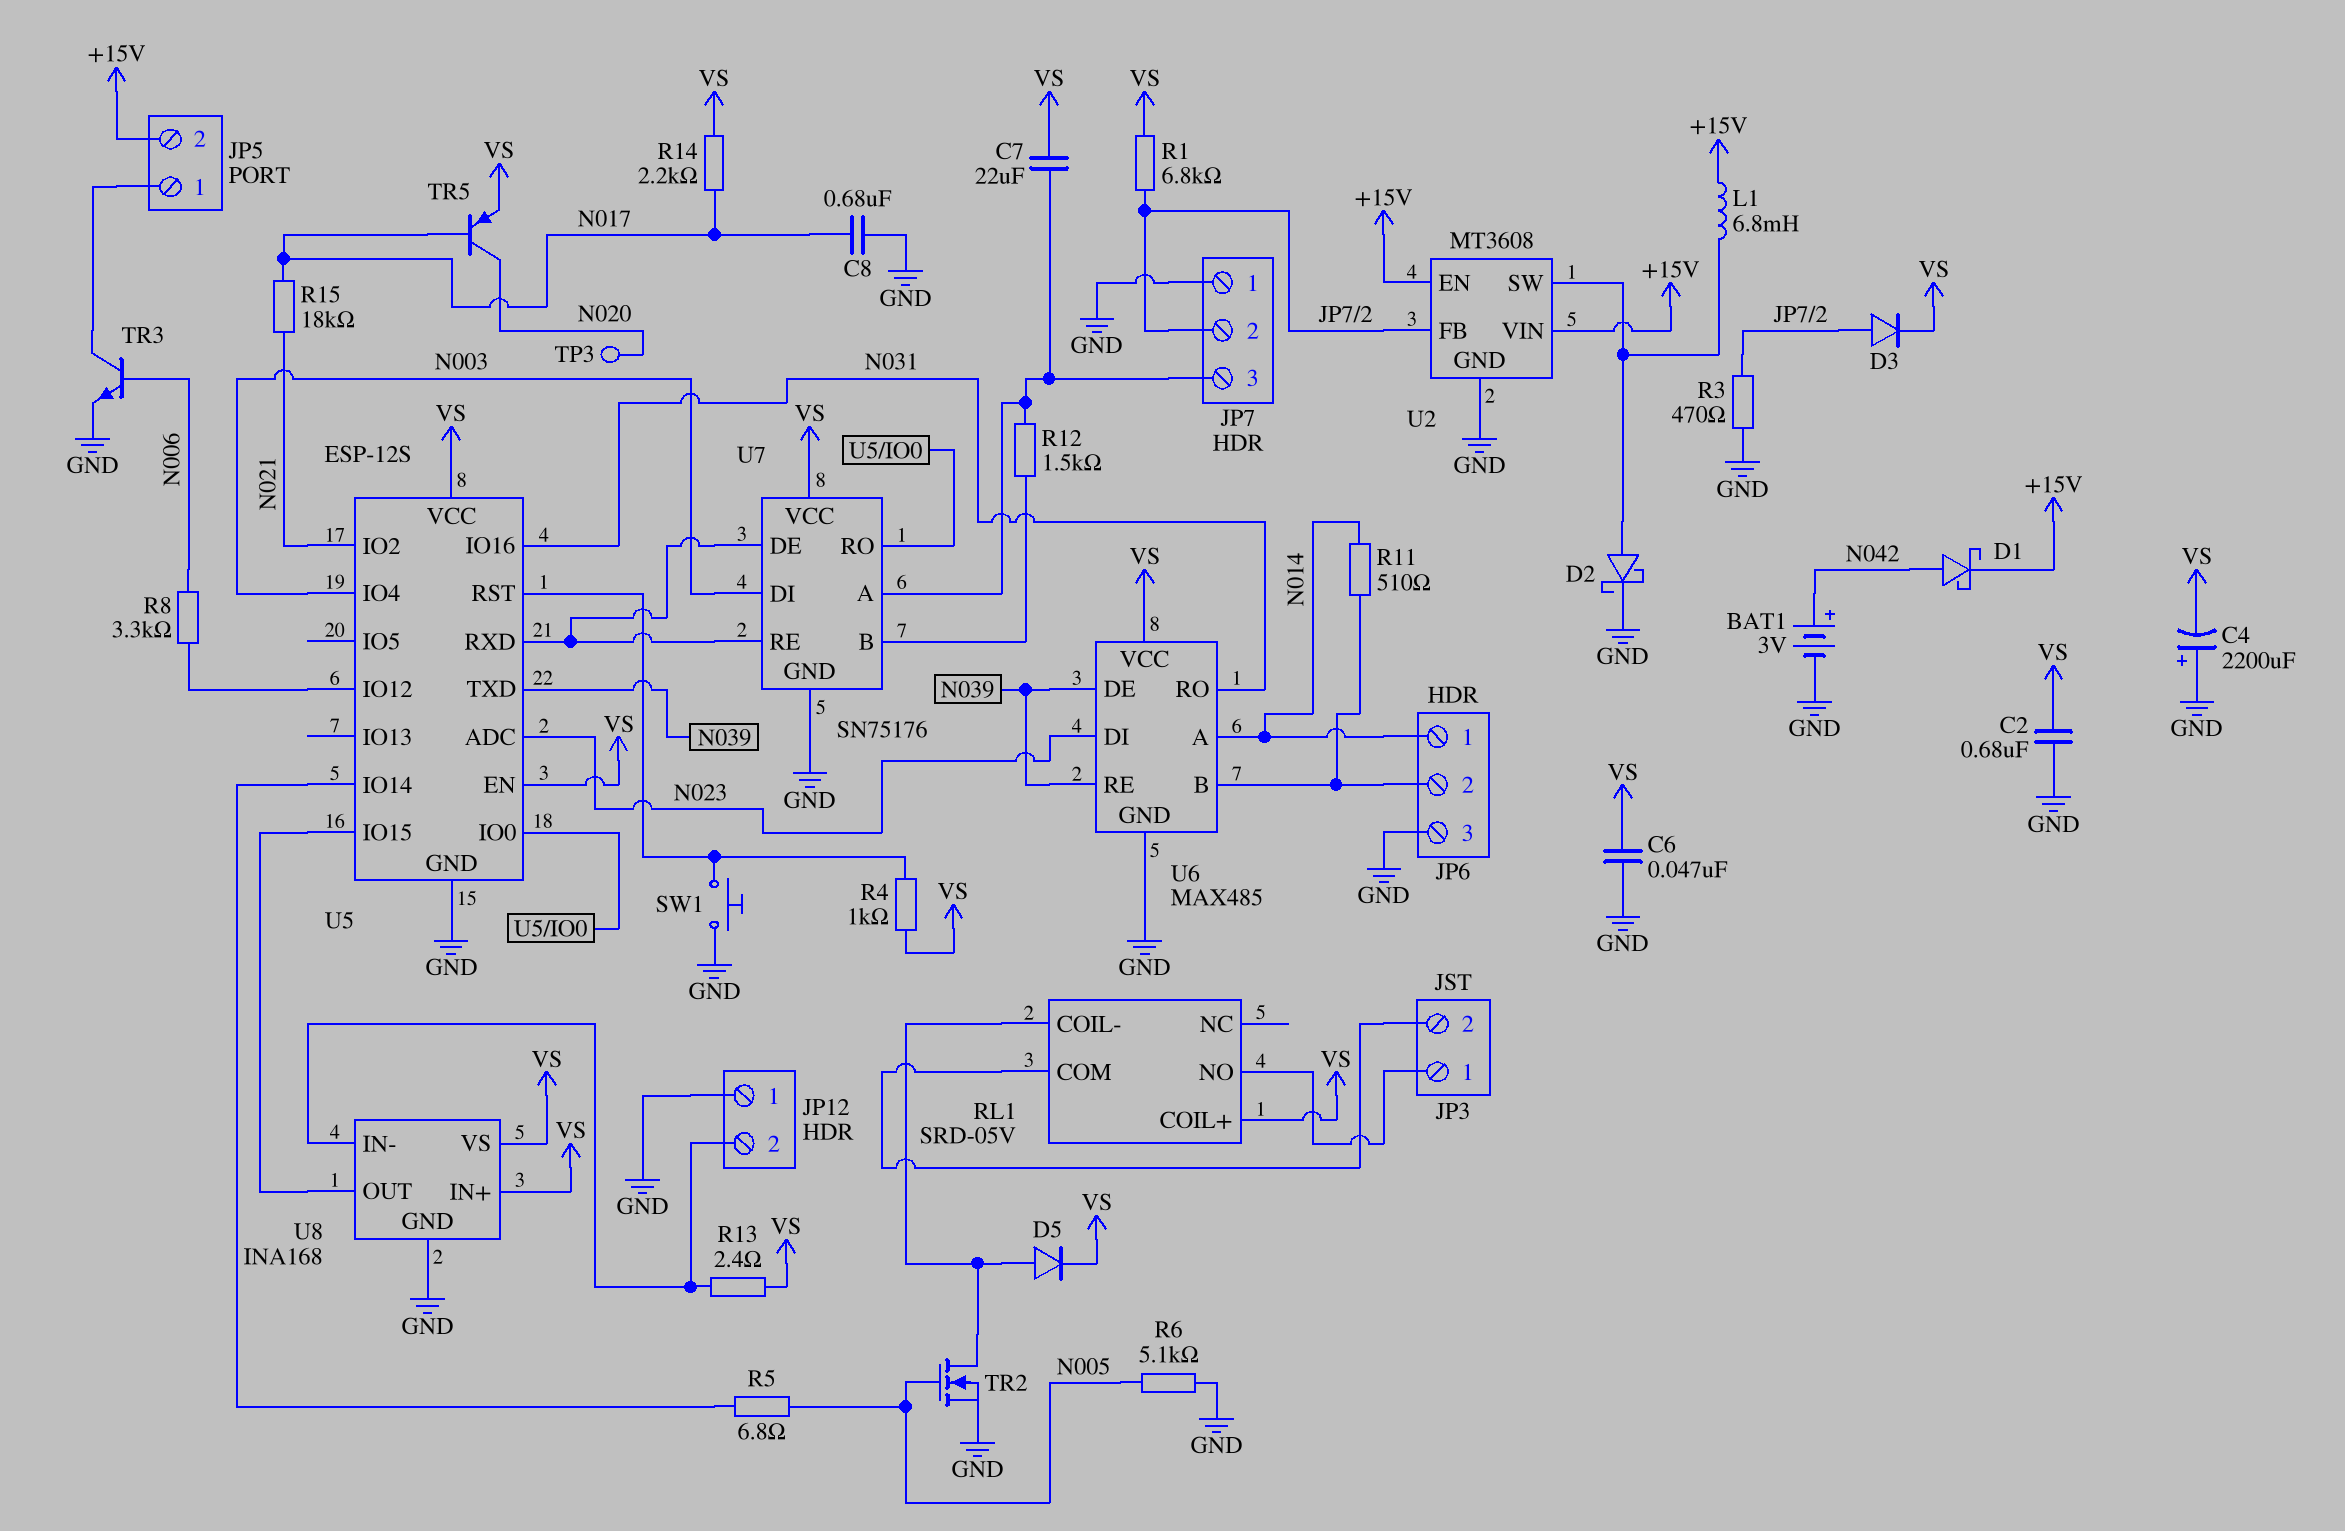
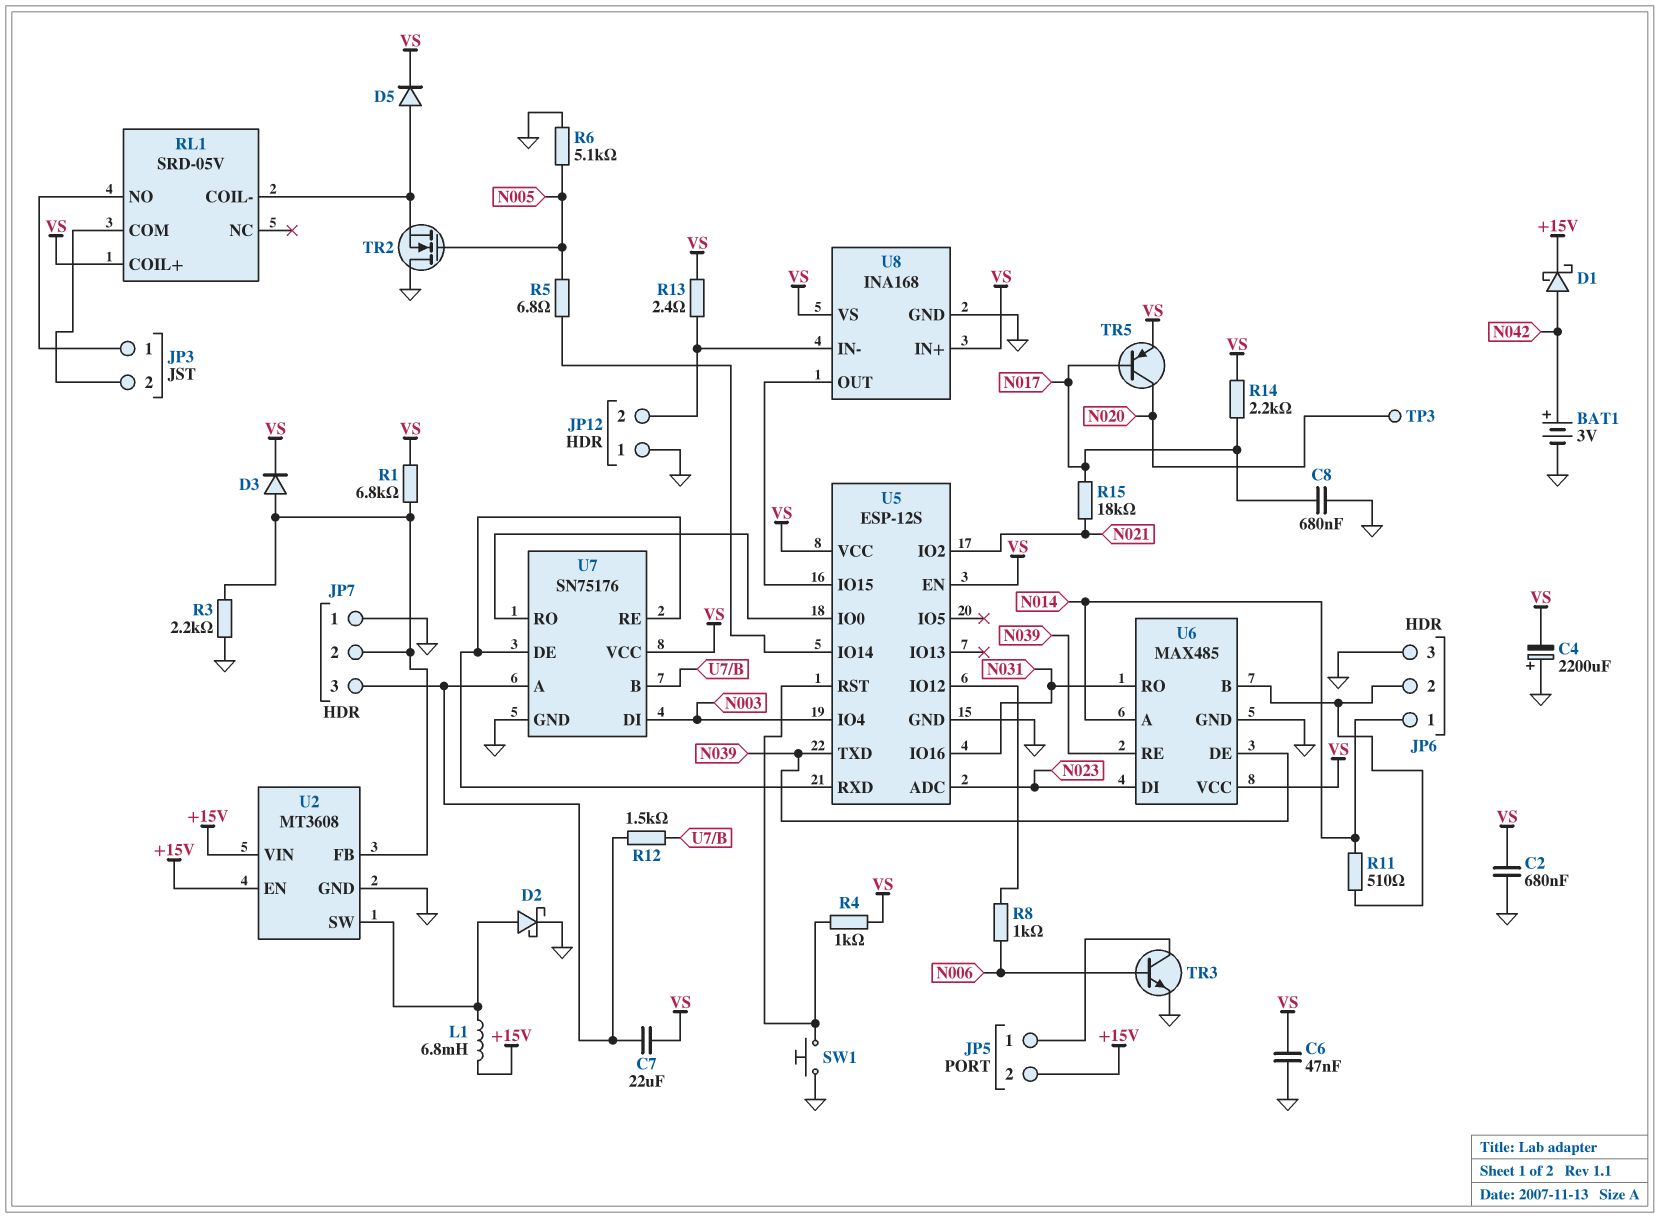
R3: 470 (GND, JP7/2) -> 2.2k (GND, JP7/2)
R8: 3.3k (N006, U5/IO12) -> 1k (N006, U5/IO12)
TR2: NMOS (G N005, D RL1/COIL-, S GND) -> NMOS (G N005, D GND, S RL1/COIL-)

